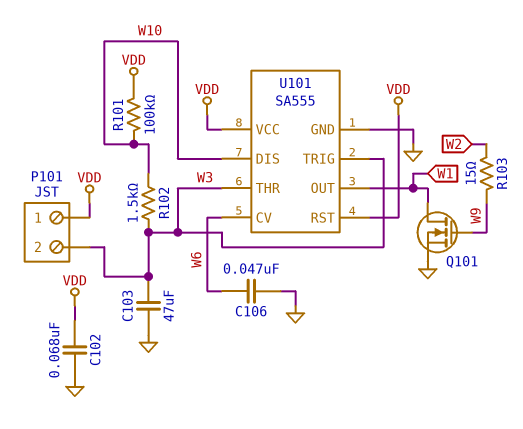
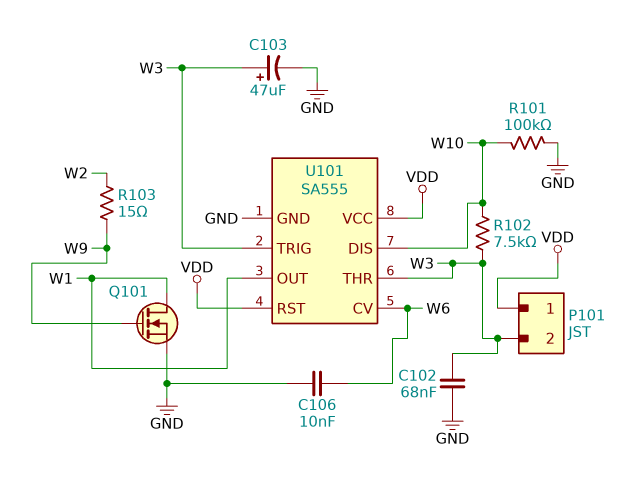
C102: 68nF (GND, VDD) -> 68nF (GND, W3)
C103: 47uF (GND, W3) -> 47uF (plus W3, minus GND)
C106: 47nF (GND, W6) -> 10nF (GND, W6)
R101: 100k (VDD, W10) -> 100k (GND, W10)
R102: 1.5k (W3, W10) -> 7.5k (W3, W10)

